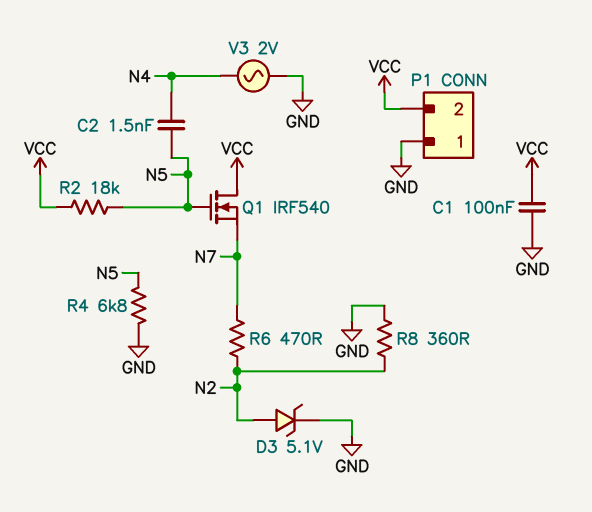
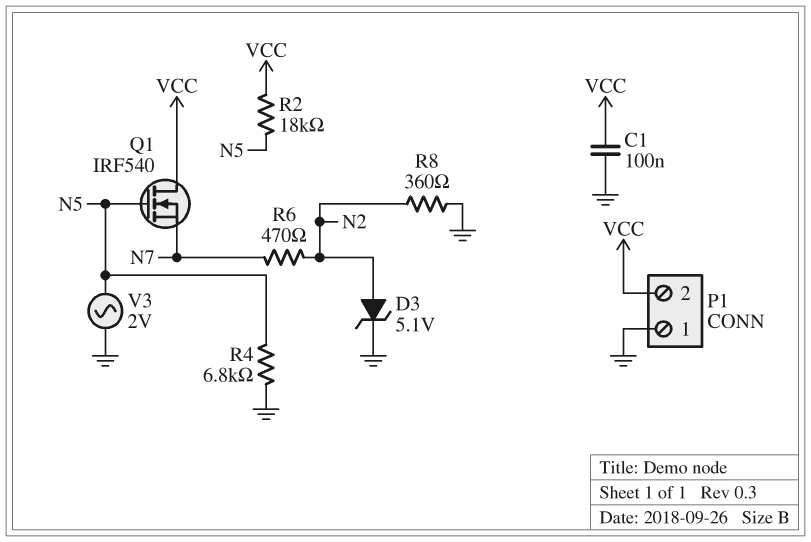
C2: 1.5nF (N4, N5) -> none
V3: AC 2V (GND, N4) -> AC 2V (GND, N5)

